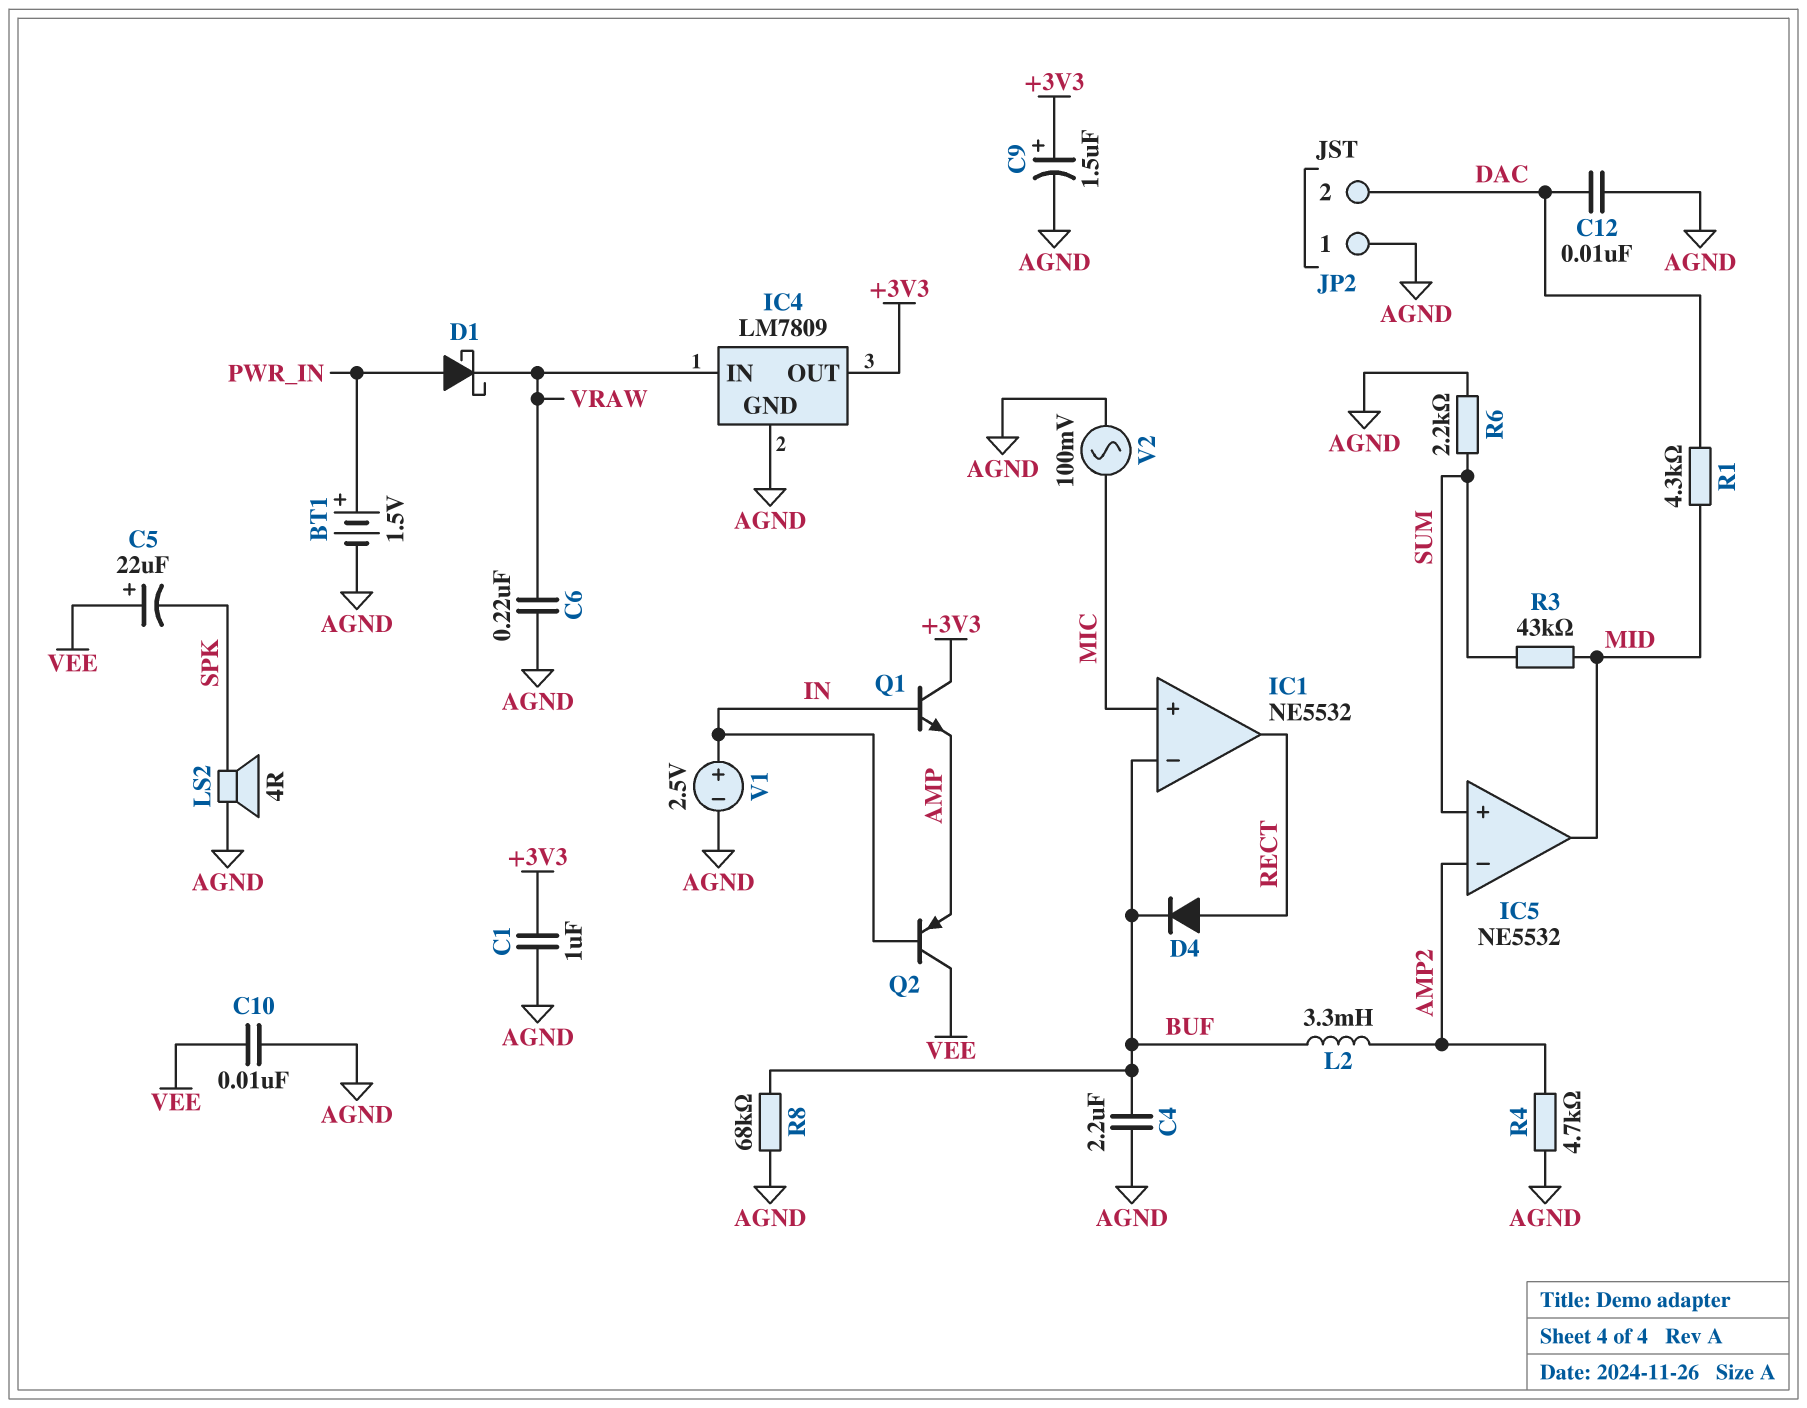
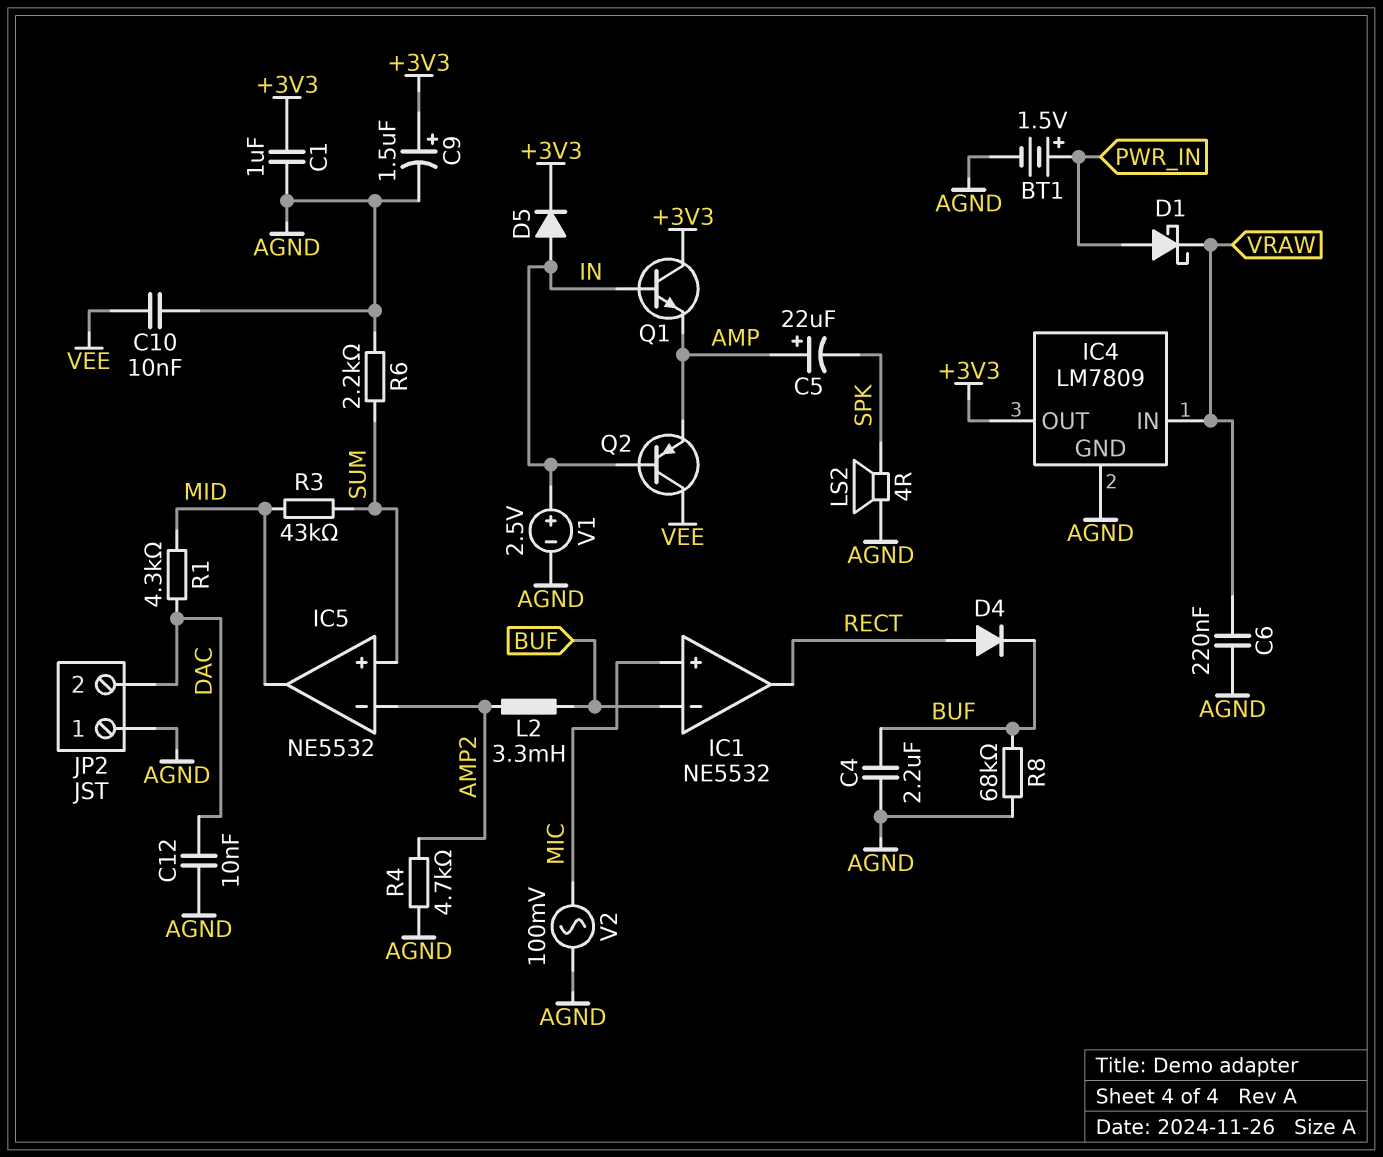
C5: 22uF (plus VEE, minus SPK) -> 22uF (plus AMP, minus SPK)
D5: none -> diode (A IN, K +3V3)

